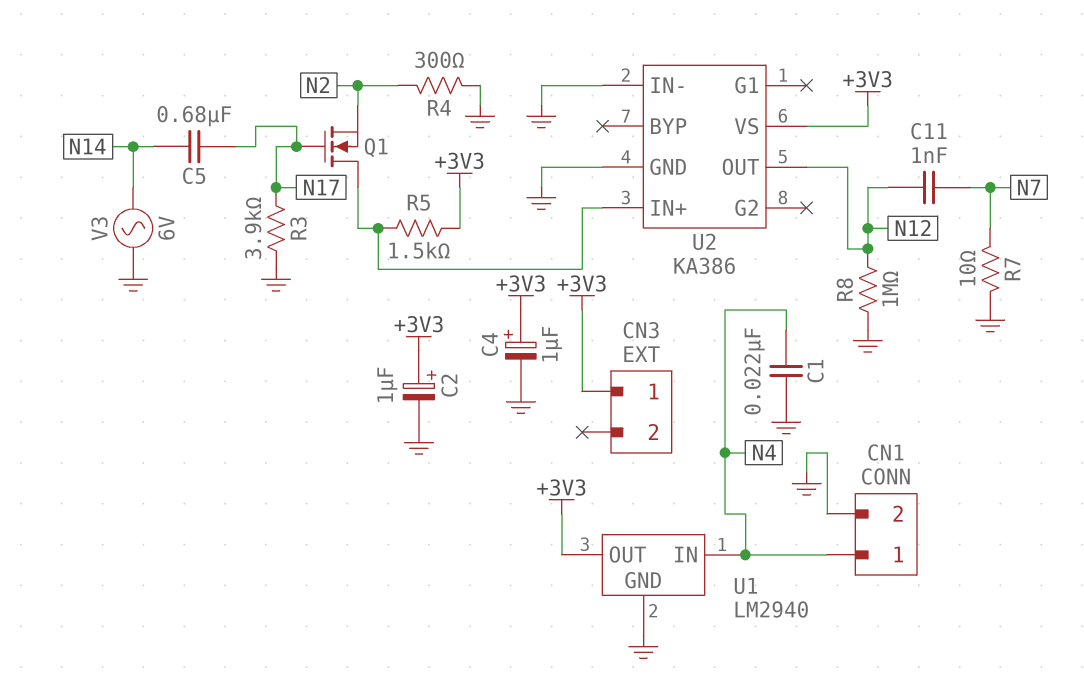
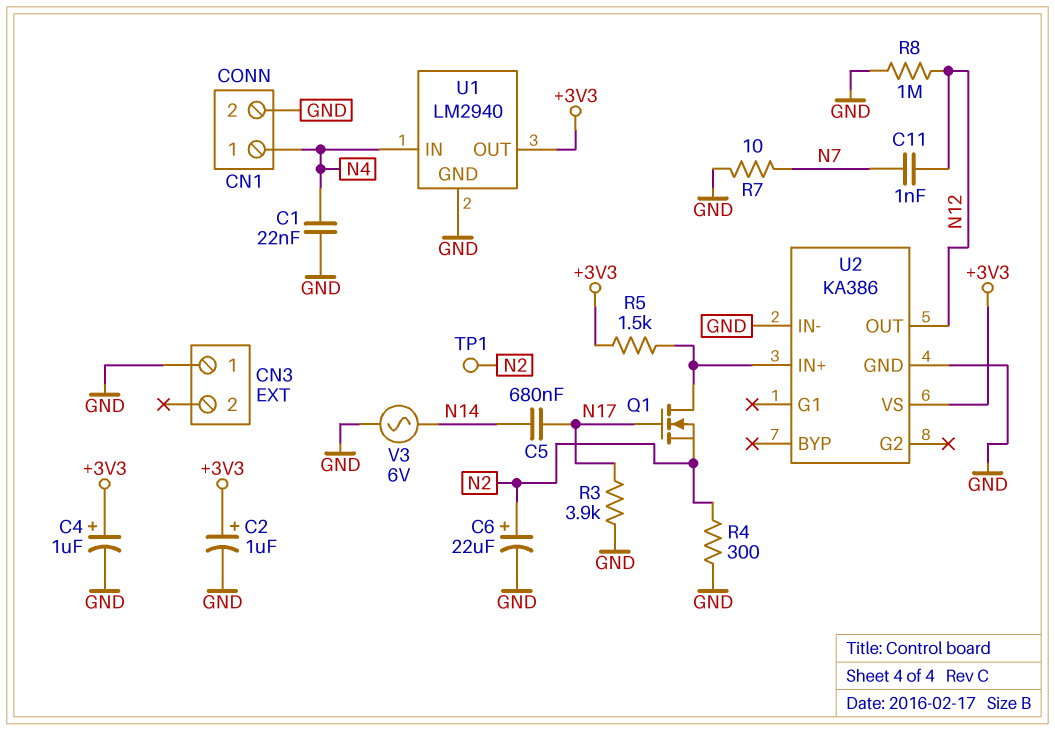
C6: none -> 22uF (plus N2, minus GND)
CN3 pin 1: +3V3 -> GND
TP1: none -> test point (N2)

